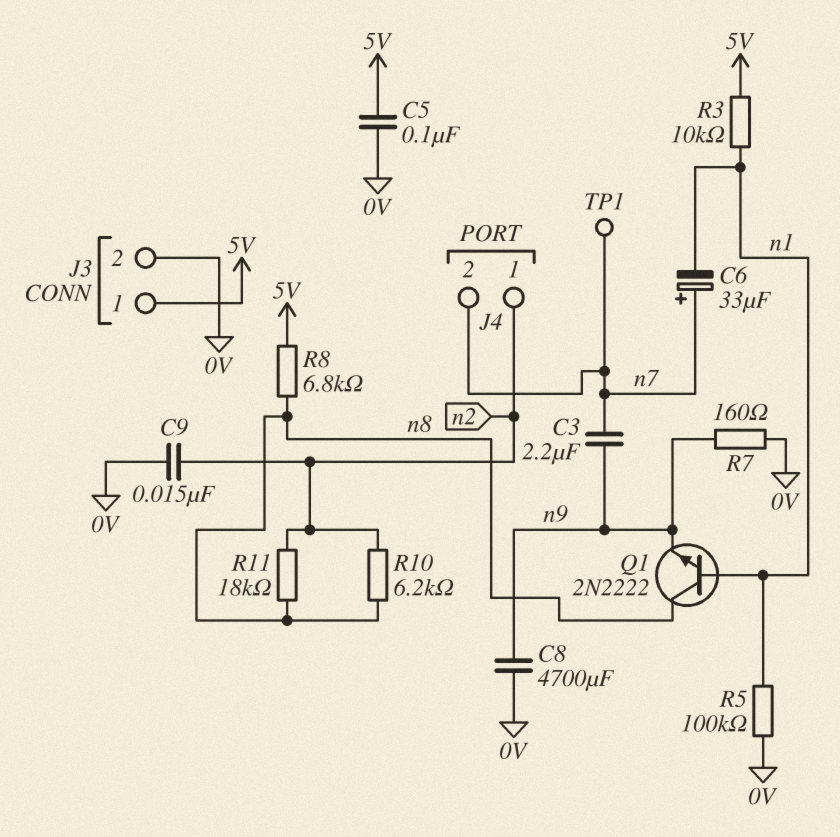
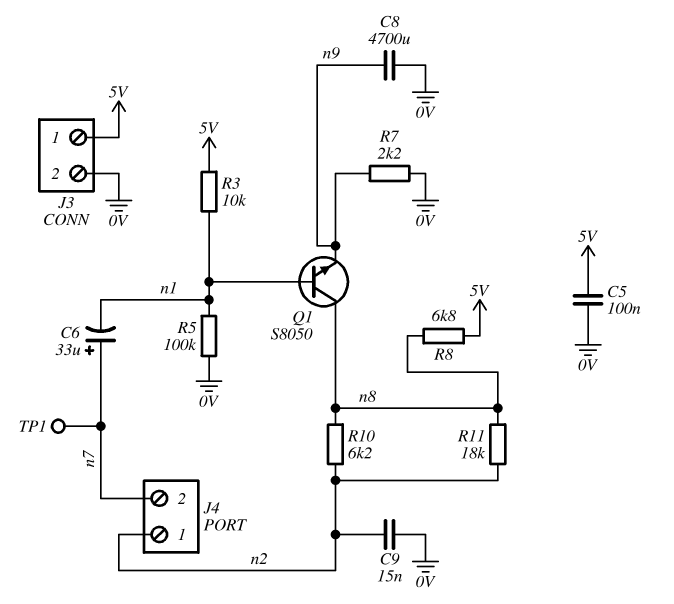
C3: 2.2uF (n7, n9) -> none
Q1: NPN 2N2222 (B n1, C n8, E n9) -> NPN S8050 (B n1, C n8, E n9)
R7: 160 (0V, n9) -> 2.2k (0V, n9)

